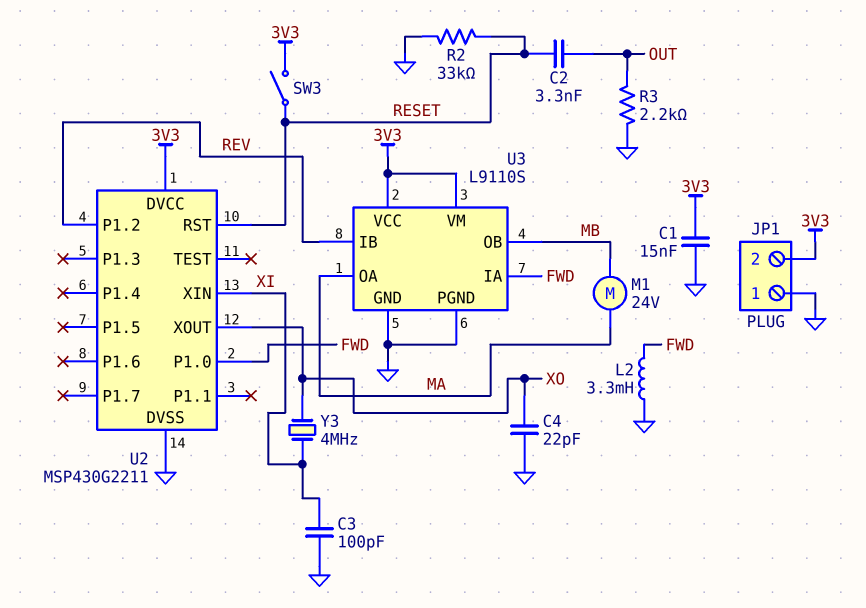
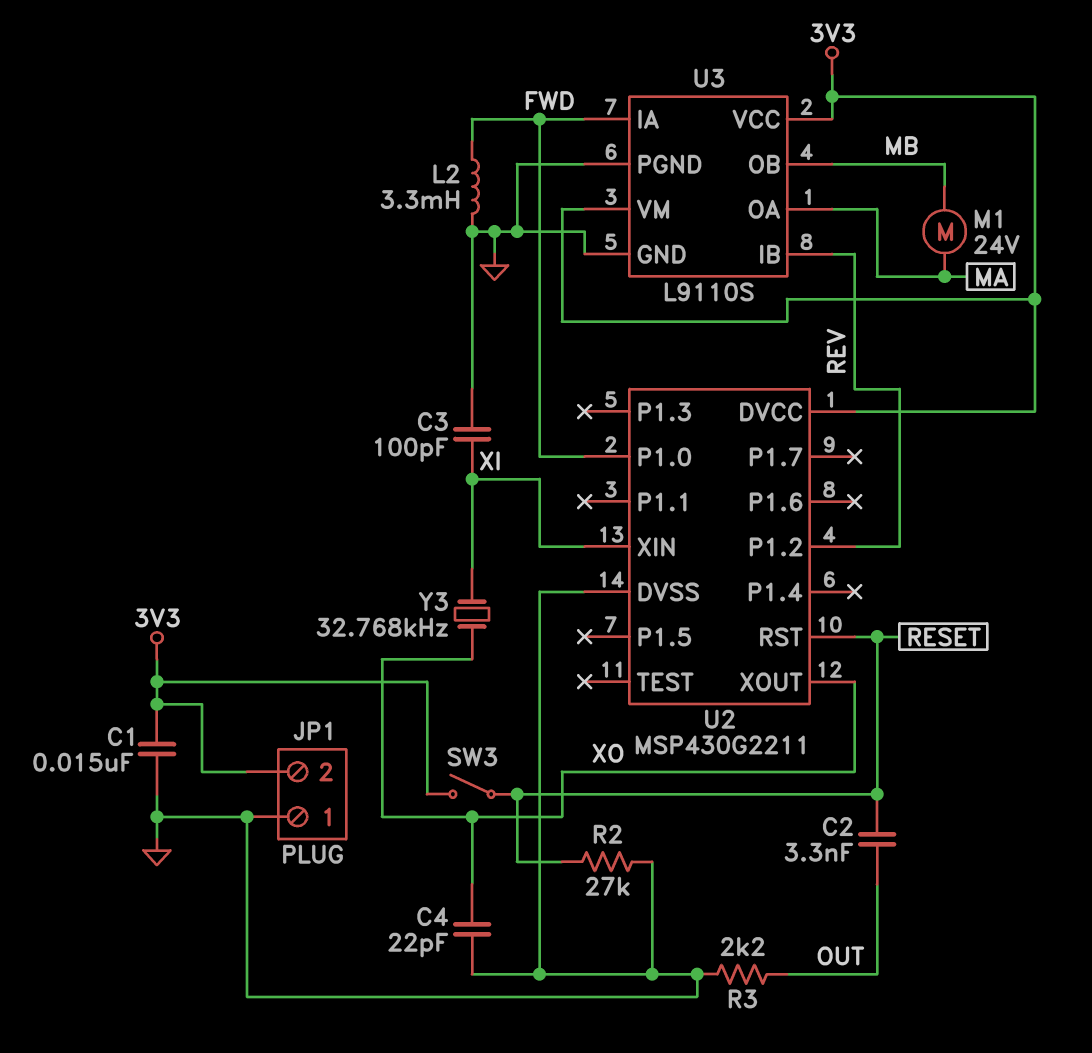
R2: 33k (GND, RESET) -> 27k (GND, RESET)
Y3: 4MHz (XI, XO) -> 32.768kHz (XI, XO)

